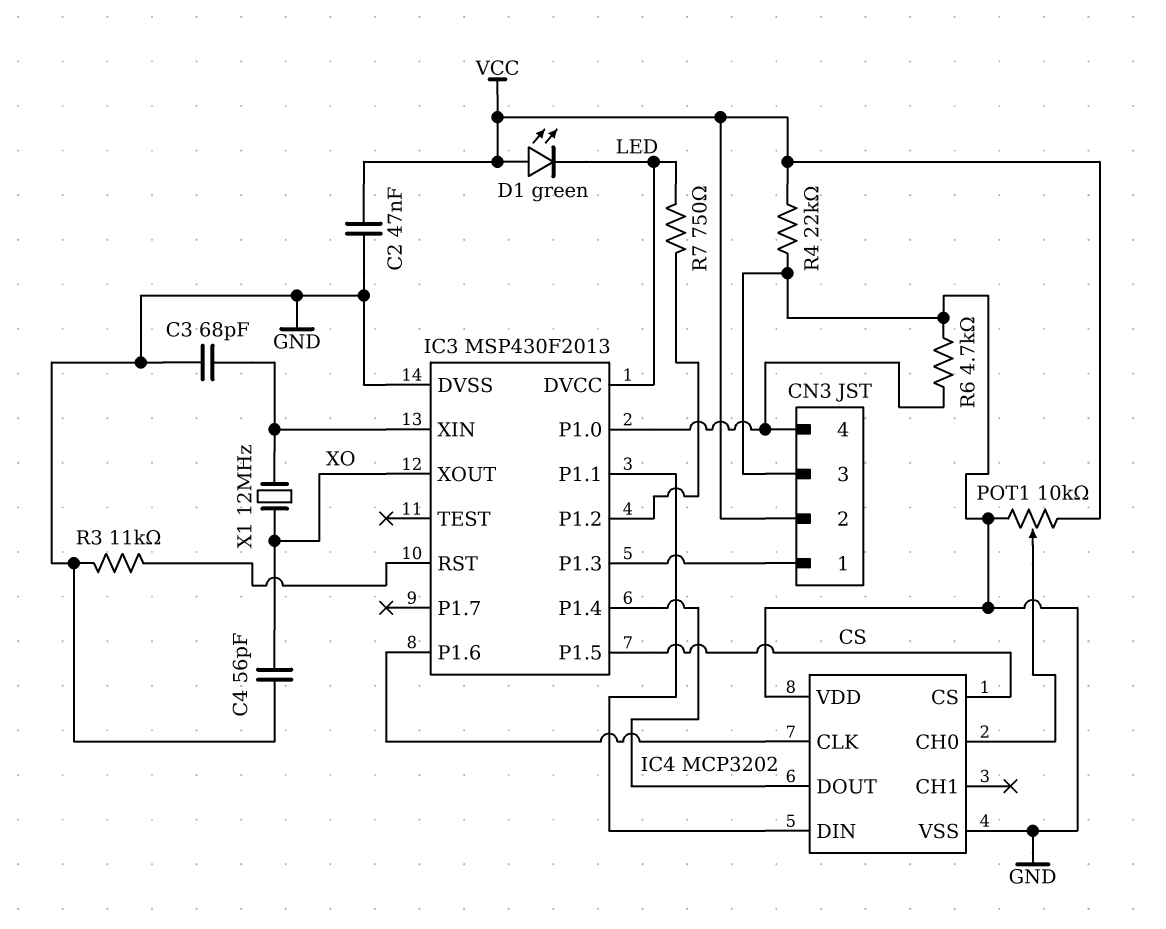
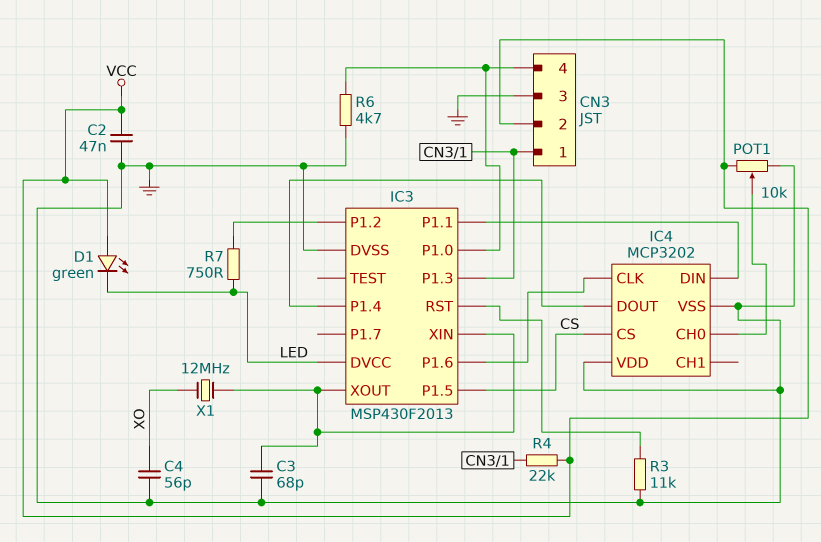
IC3 pin XOUT: XO -> IC3/XIN
R4: 22k (GND, VCC) -> 22k (CN3/1, VCC)

